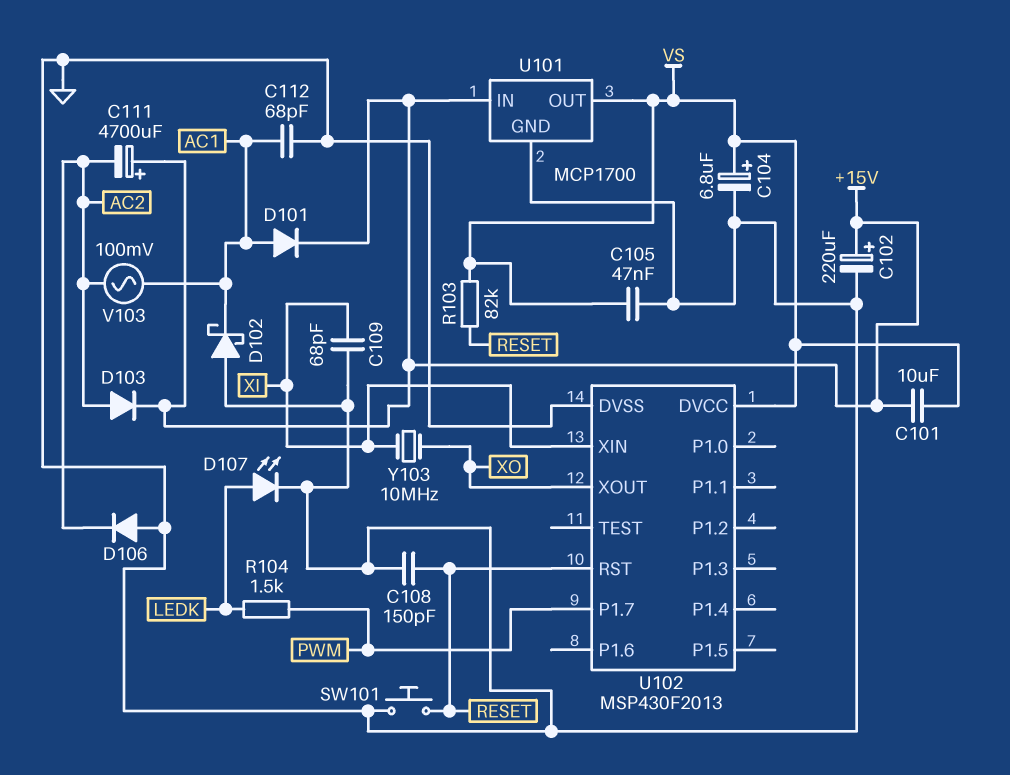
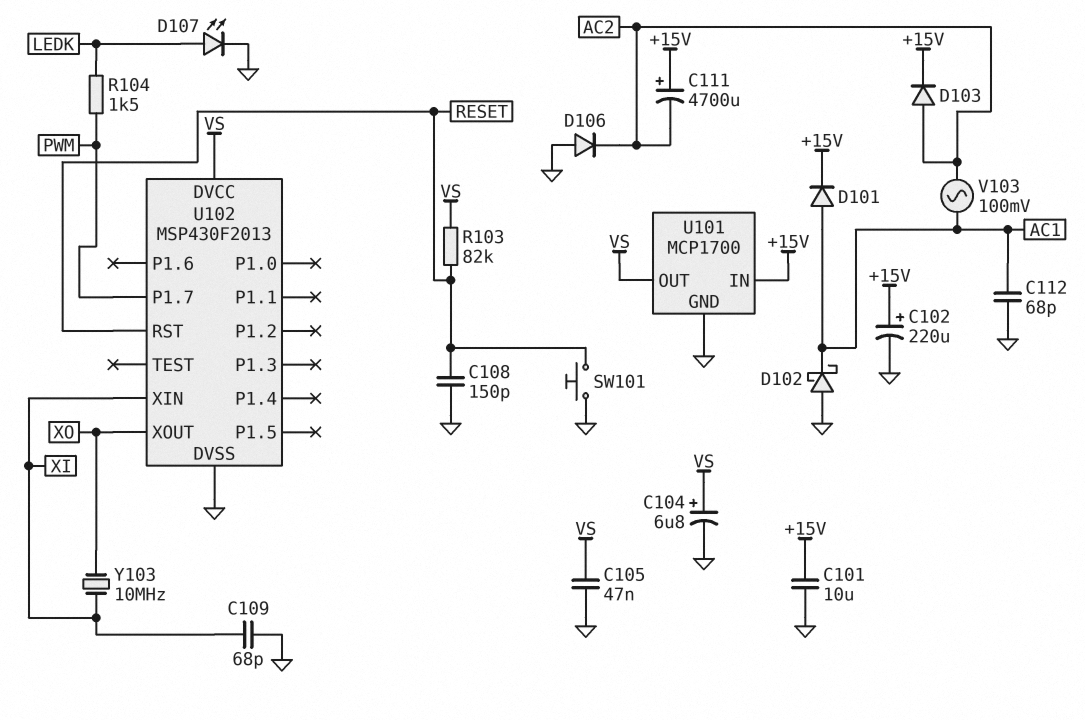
C101: 10uF (+15V, VS) -> 10uF (+15V, GND)

